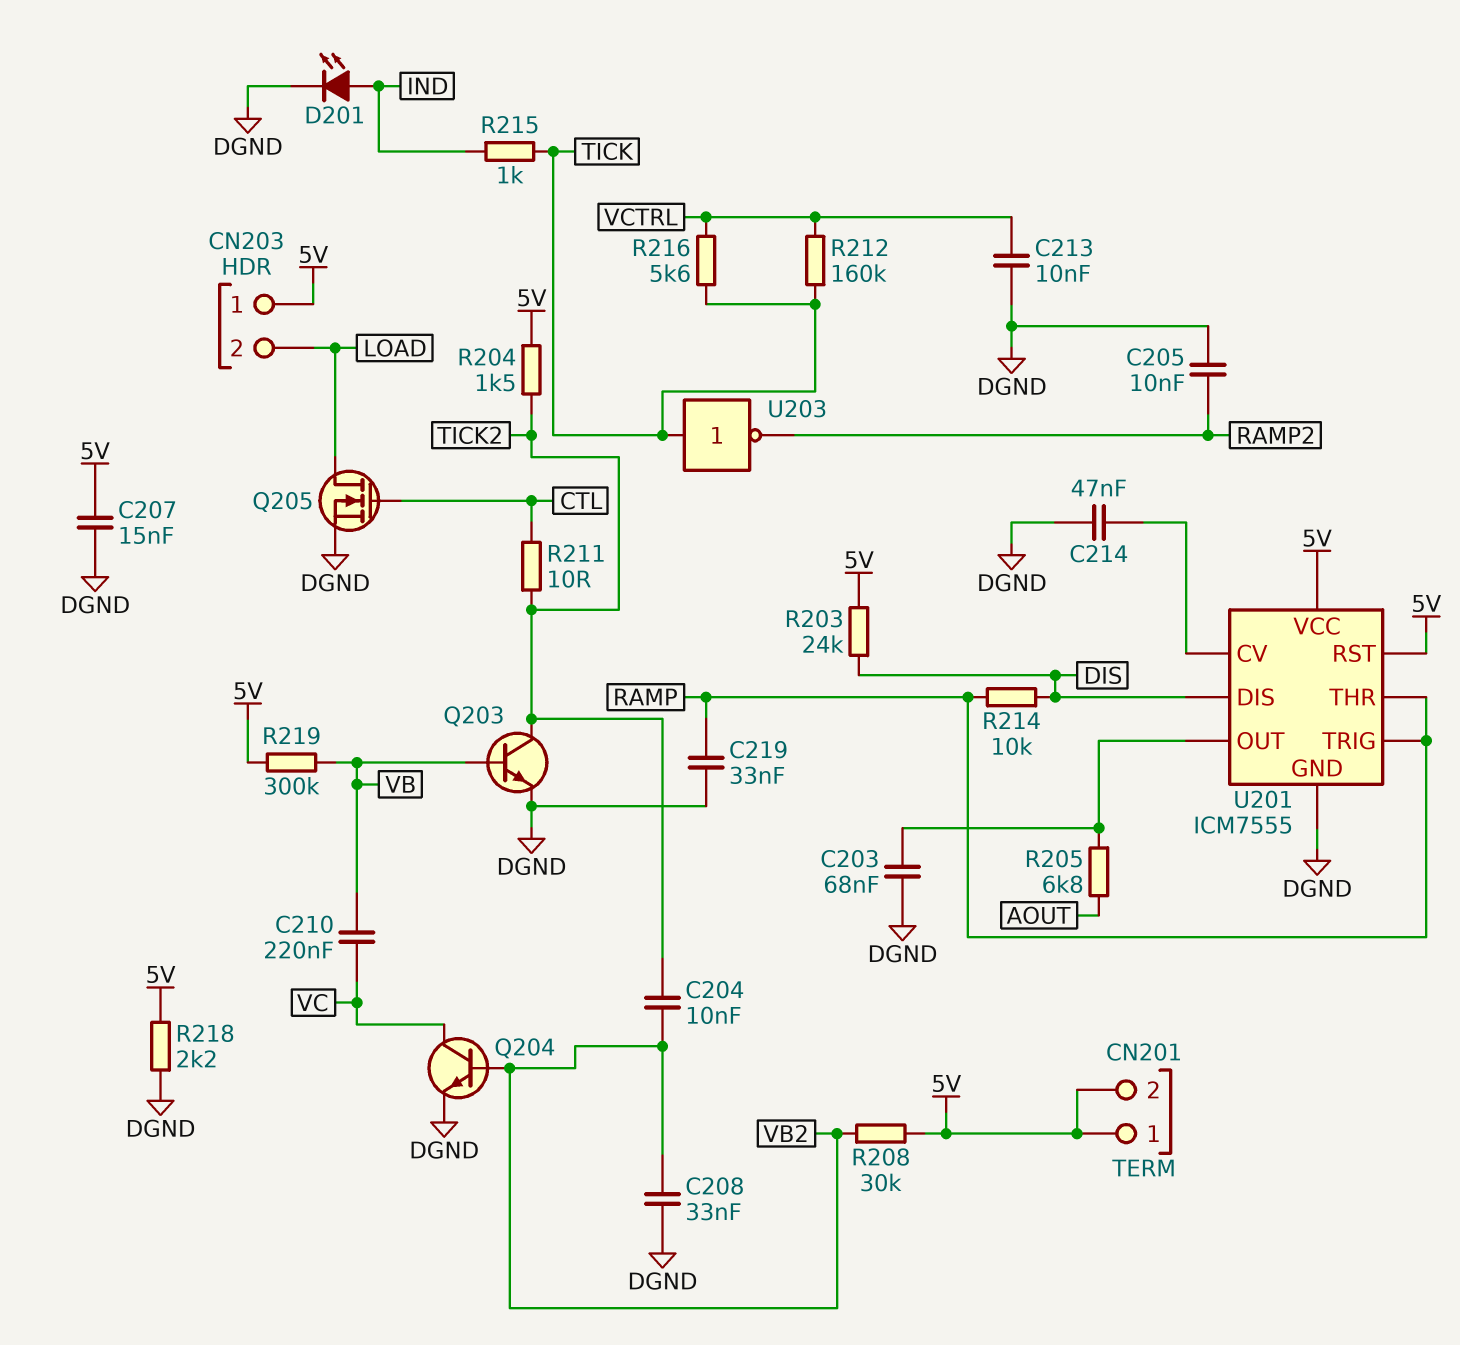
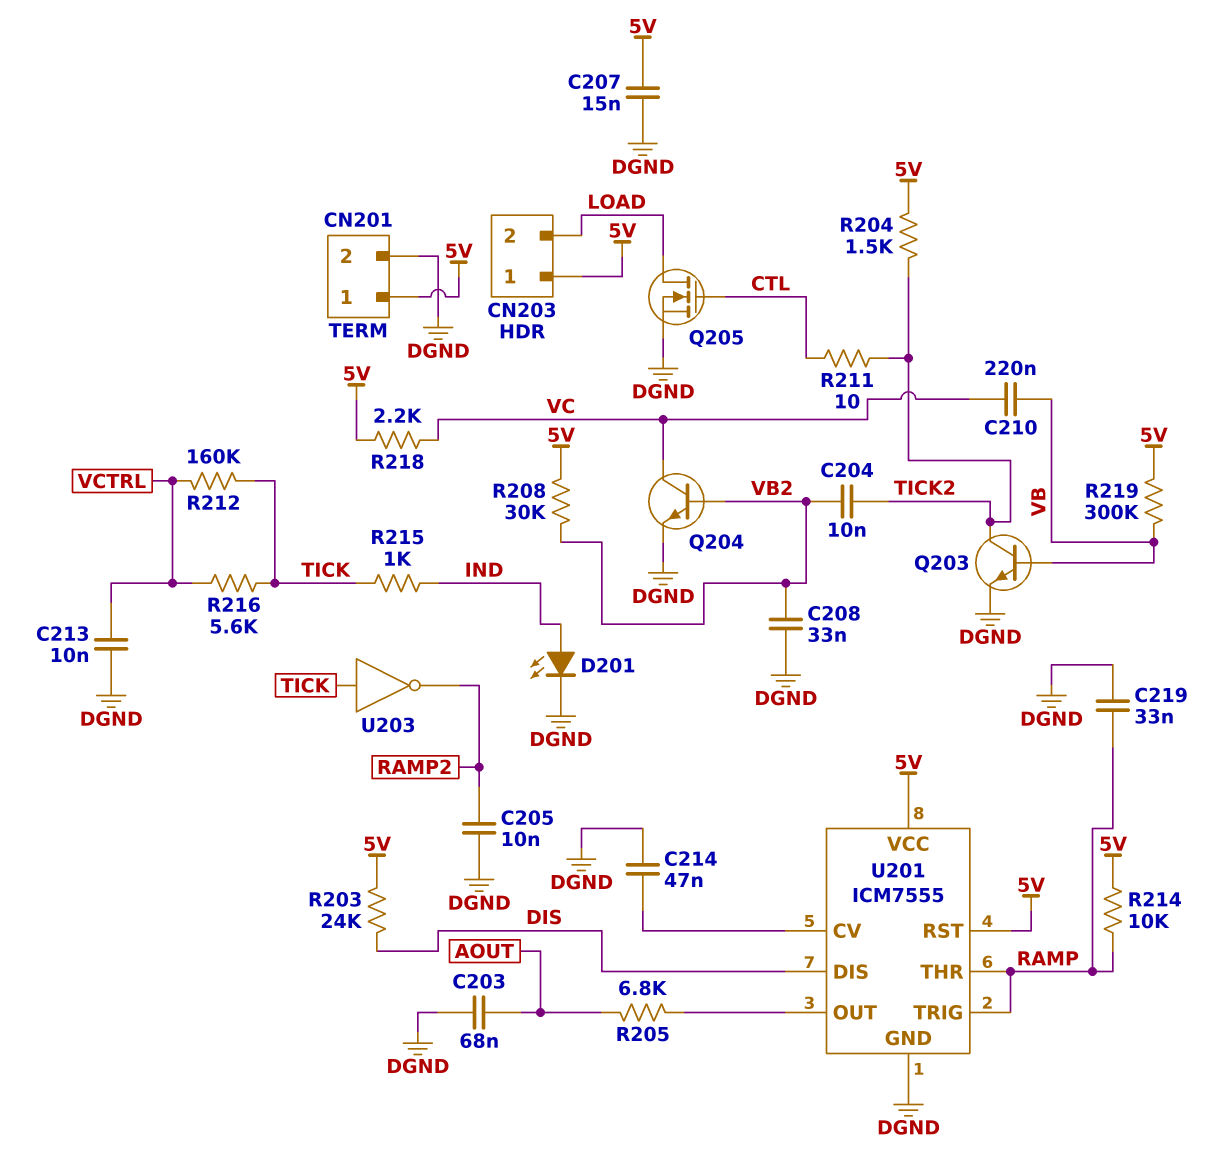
C203: 68nF (DGND, U201/OUT) -> 68nF (AOUT, DGND)
CN201 pin 2: 5V -> DGND
R214: 10k (DIS, RAMP) -> 10k (5V, RAMP)
R218: 2.2k (5V, DGND) -> 2.2k (5V, VC)

